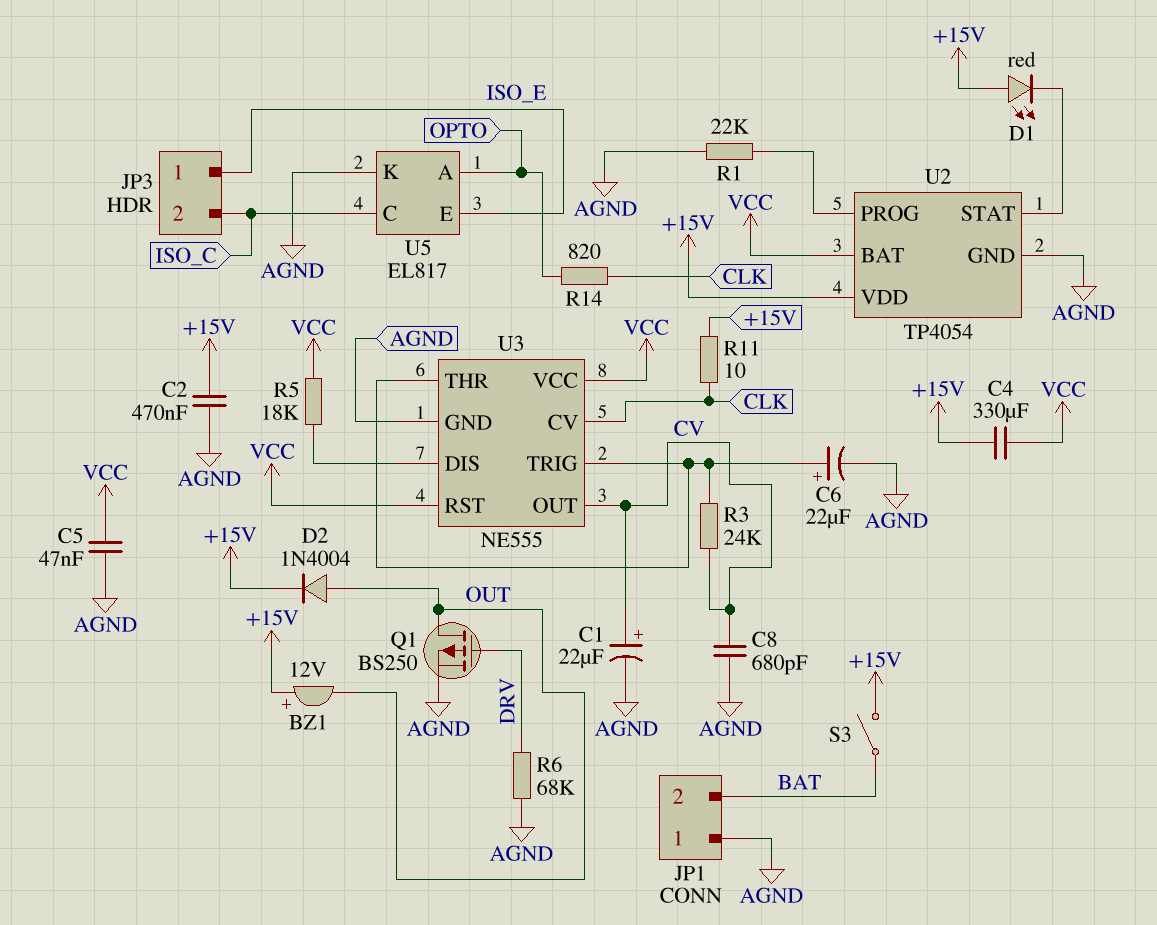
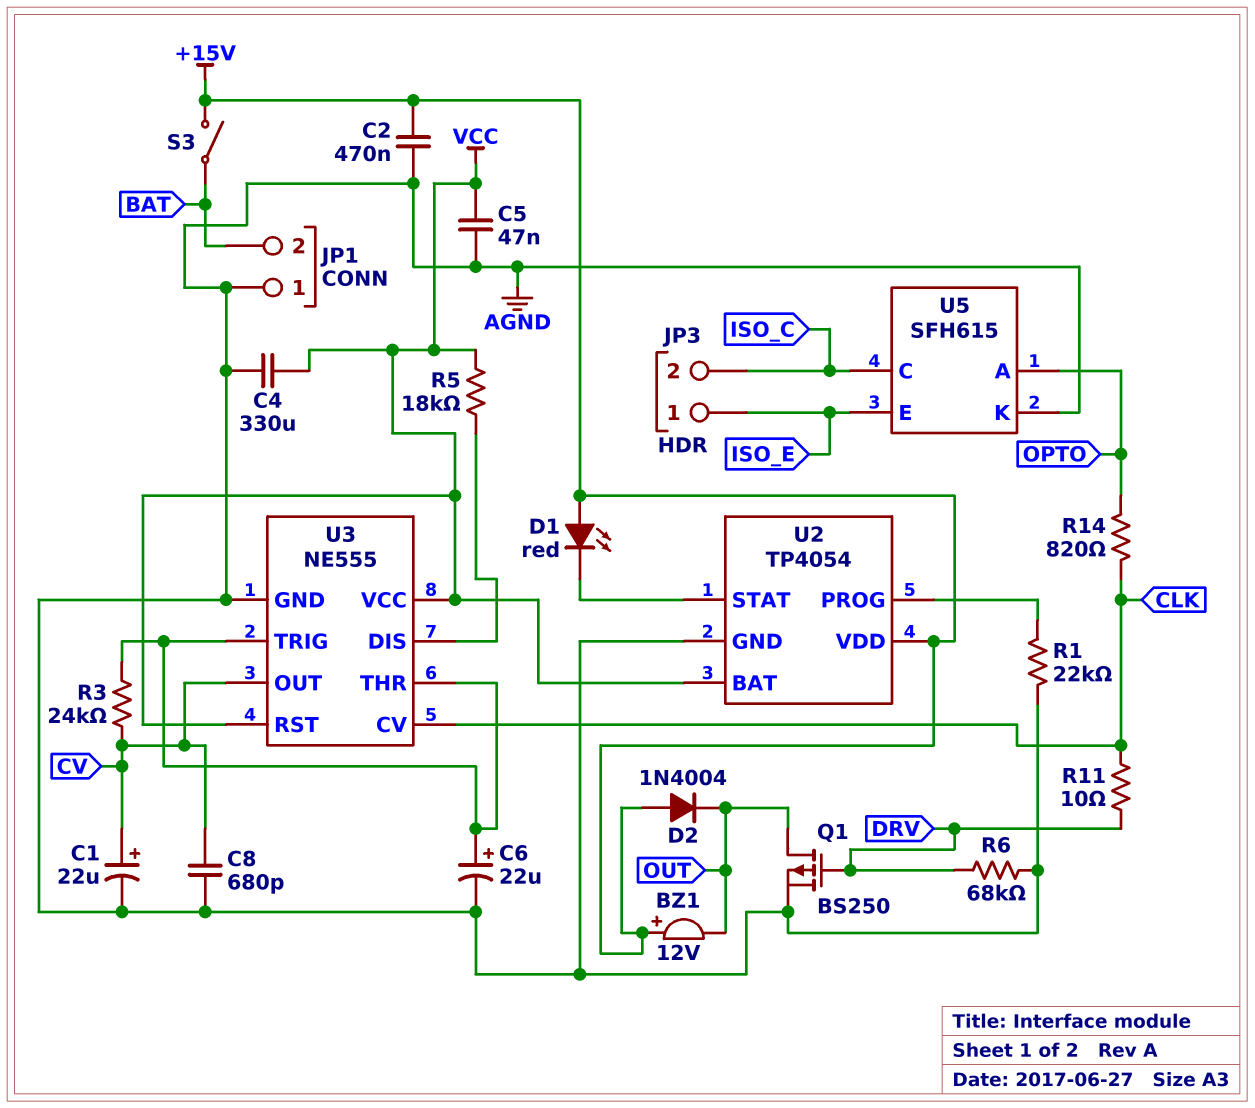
C4: 330uF (+15V, VCC) -> 330uF (AGND, VCC)
D2: diode 1N4004 (A OUT, K +15V) -> diode 1N4004 (A +15V, K OUT)
R11: 10 (+15V, CLK) -> 10 (CLK, DRV)
U5: EL817 -> SFH615

